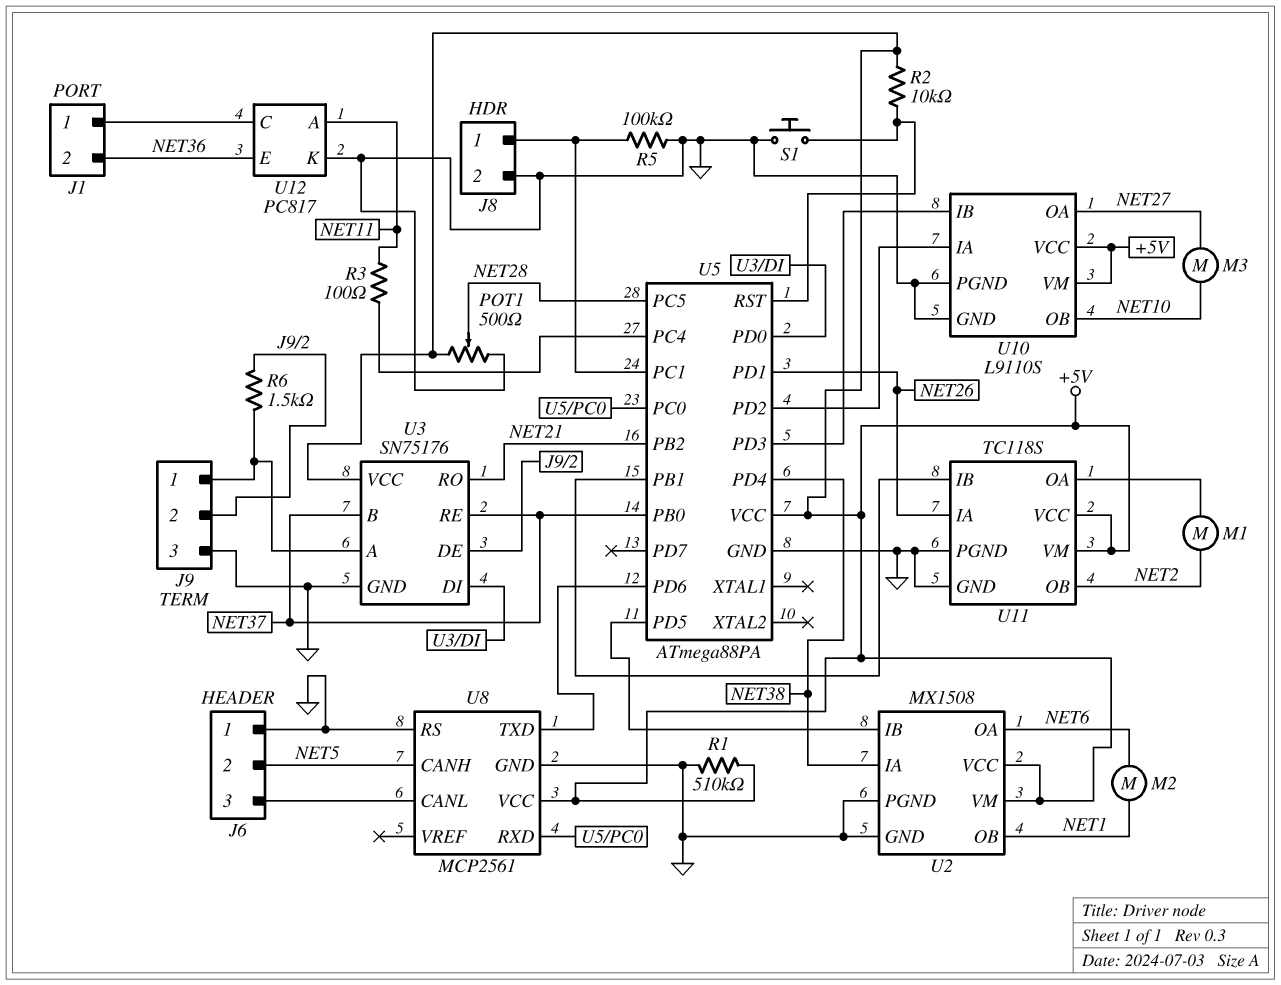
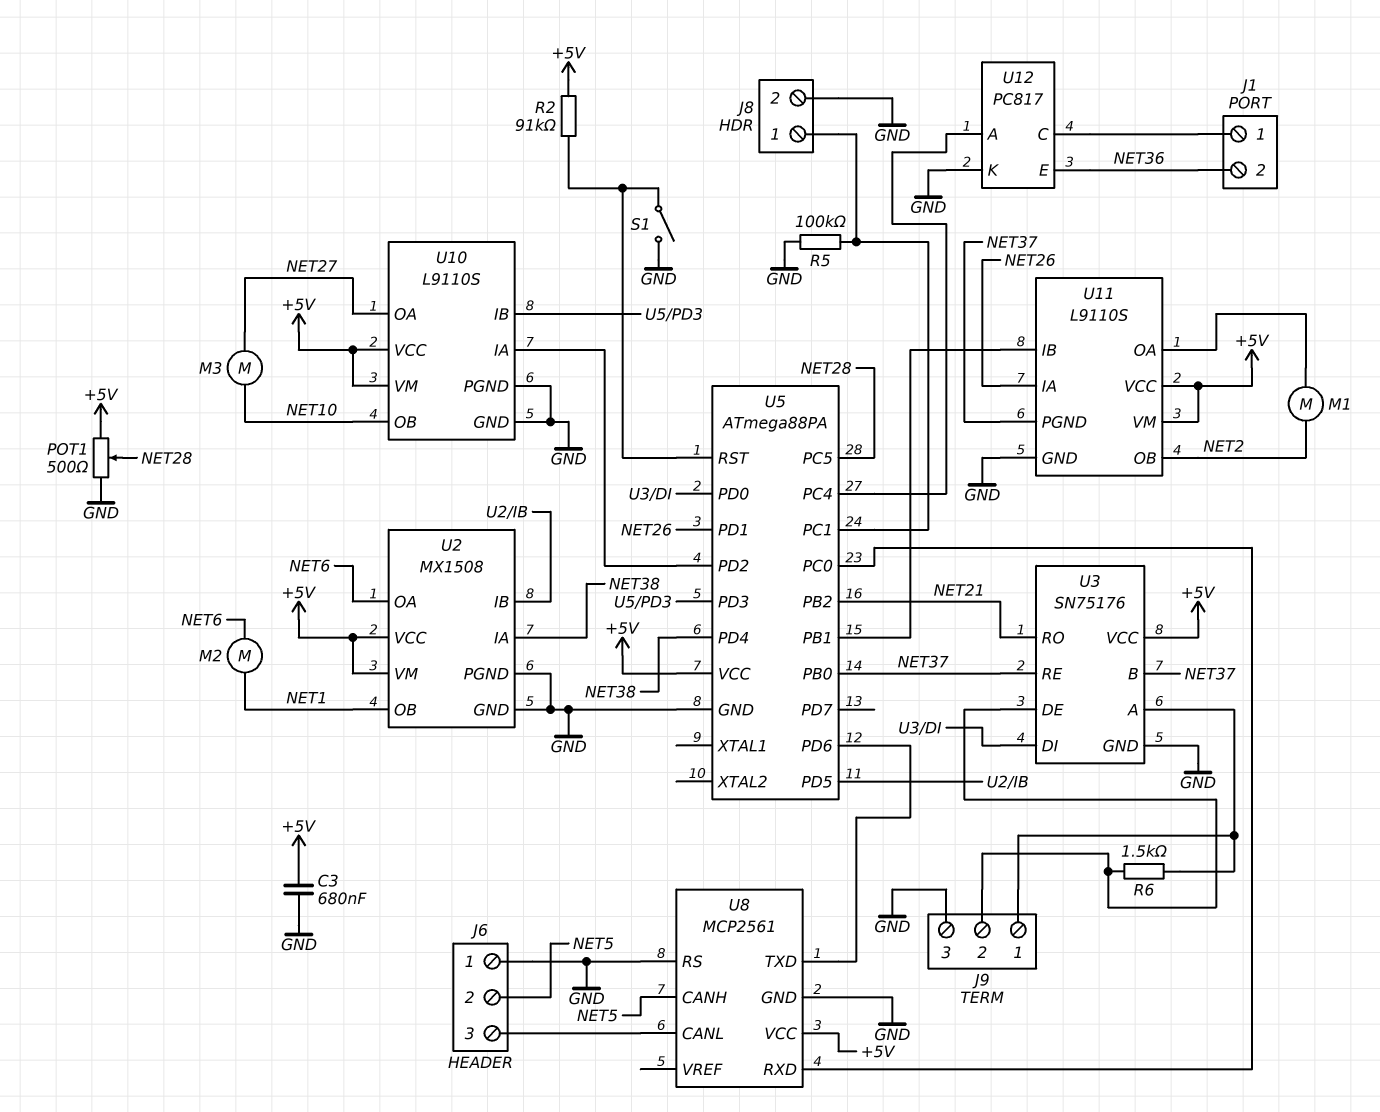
C3: none -> 680nF (+5V, GND)
R1: 510k (+5V, GND) -> none
R2: 10k (+5V, U5/RST) -> 91k (+5V, U5/RST)
R3: 100 (NET11, U5/PC4) -> none
S1: button (GND, U5/RST) -> switch (GND, U5/RST)
U11: TC118S -> L9110S
U11 pin PGND: GND -> NET37
U12 pin A: NET11 -> U5/PC4

